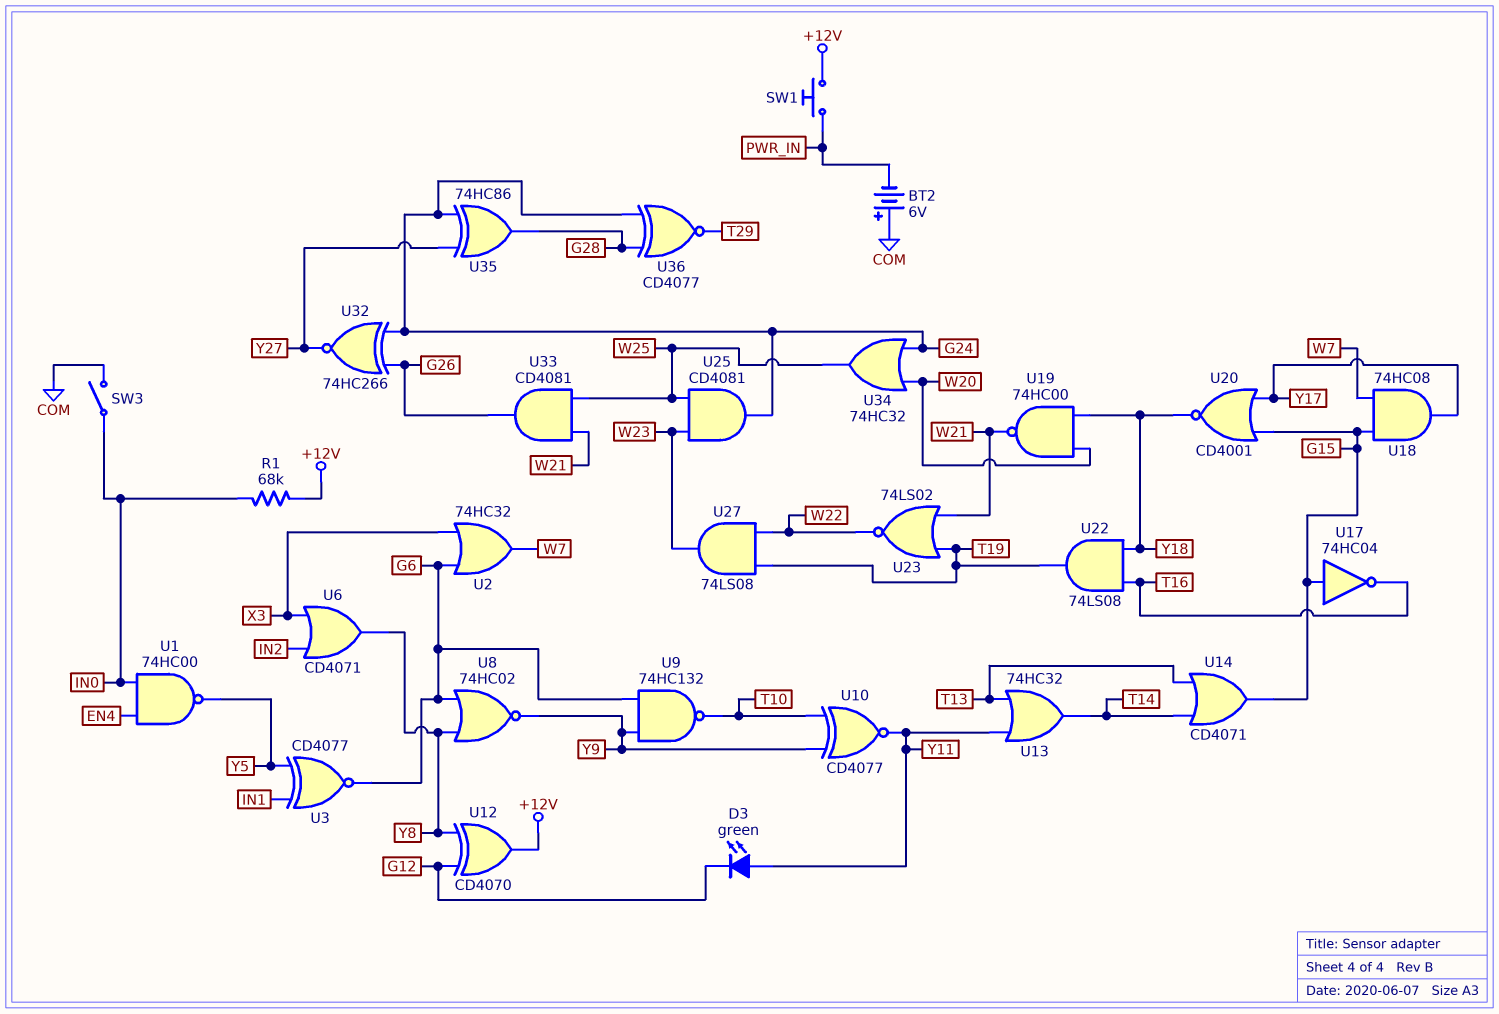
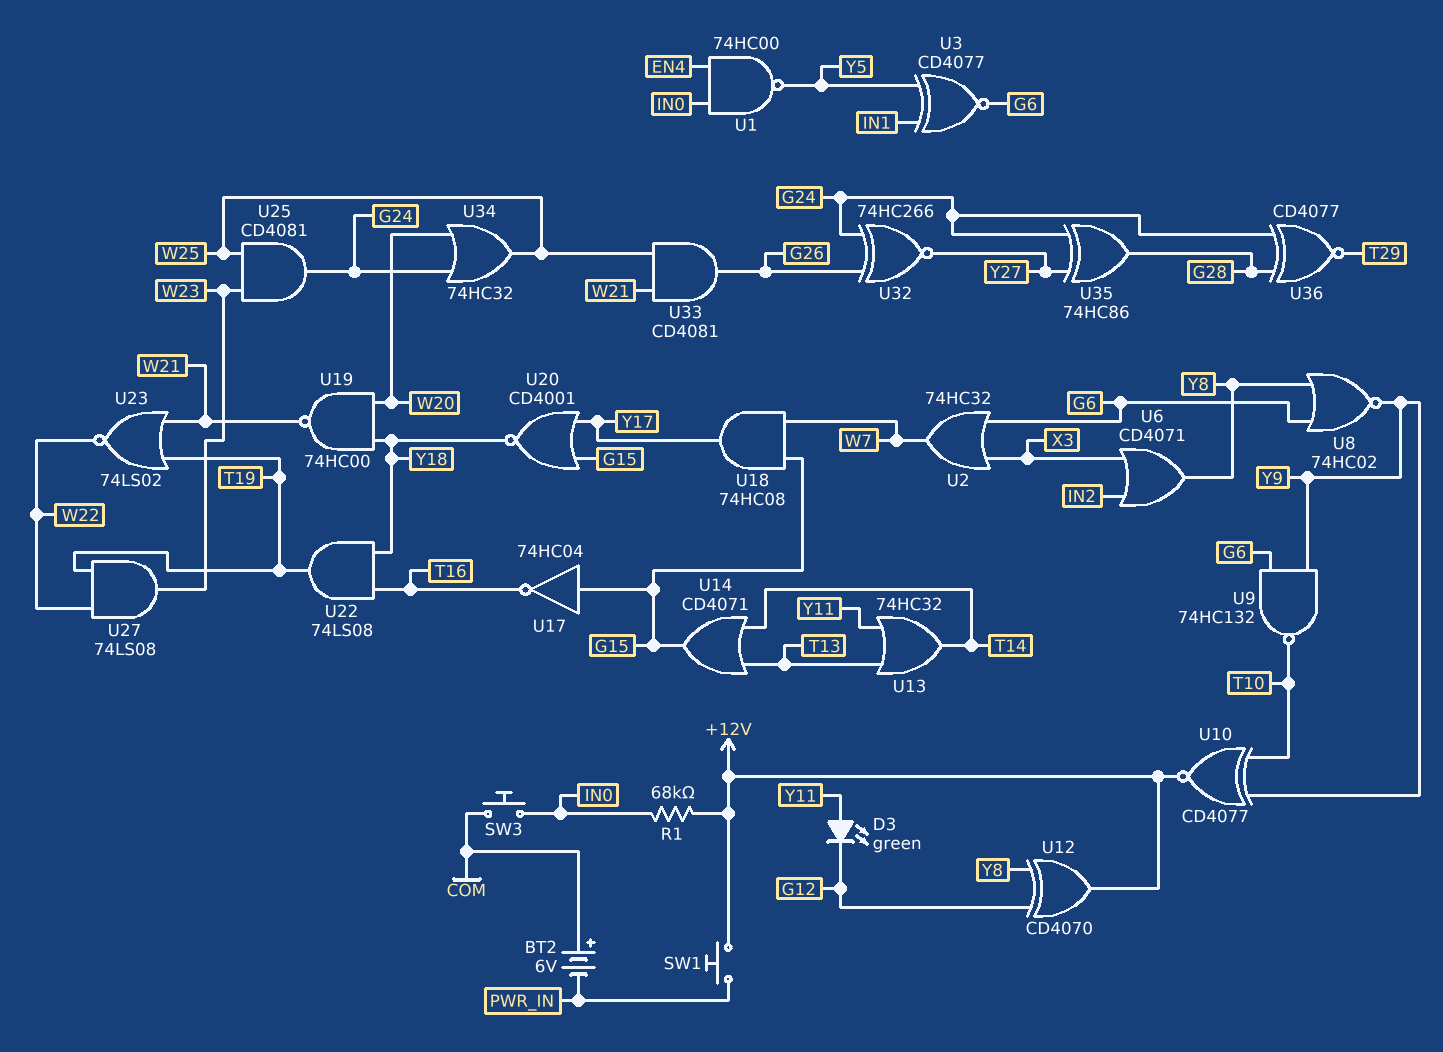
SW3: switch (COM, IN0) -> button (COM, IN0)
U10: XNOR CD4077 (in T10, in Y9, out Y11) -> XNOR CD4077 (in T10, in Y9, out +12V)

